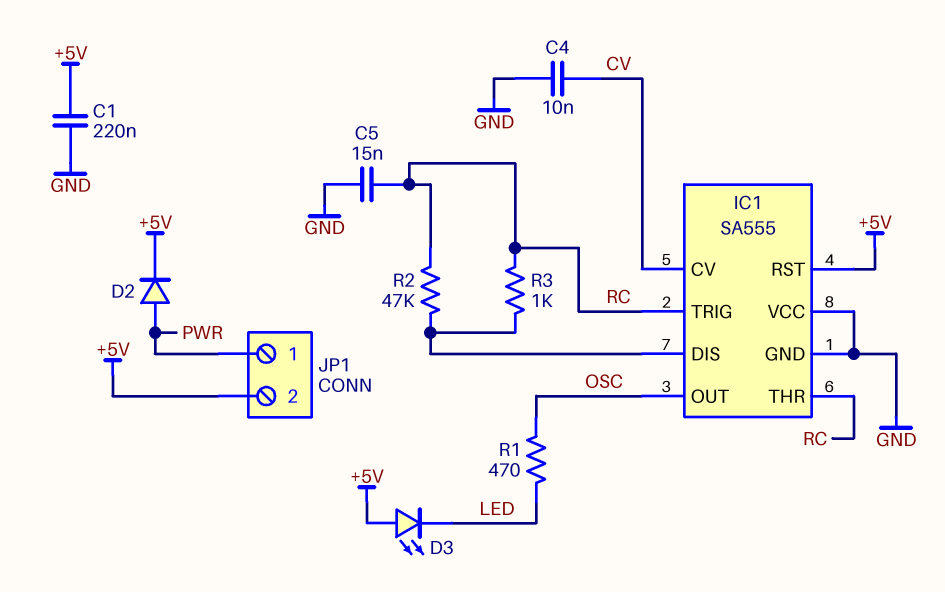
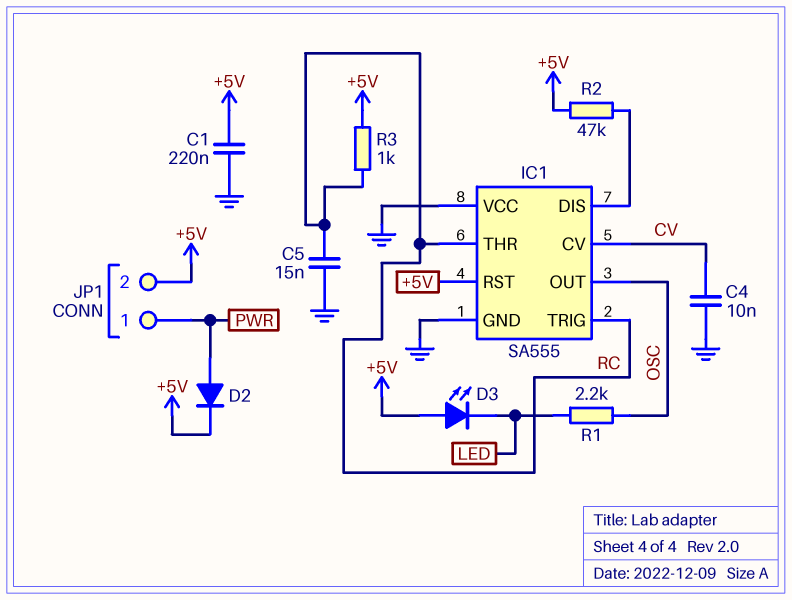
R1: 470 (LED, OSC) -> 2.2k (LED, OSC)
R2: 47k (IC1/DIS, RC) -> 47k (+5V, IC1/DIS)
R3: 1k (IC1/DIS, RC) -> 1k (+5V, RC)

